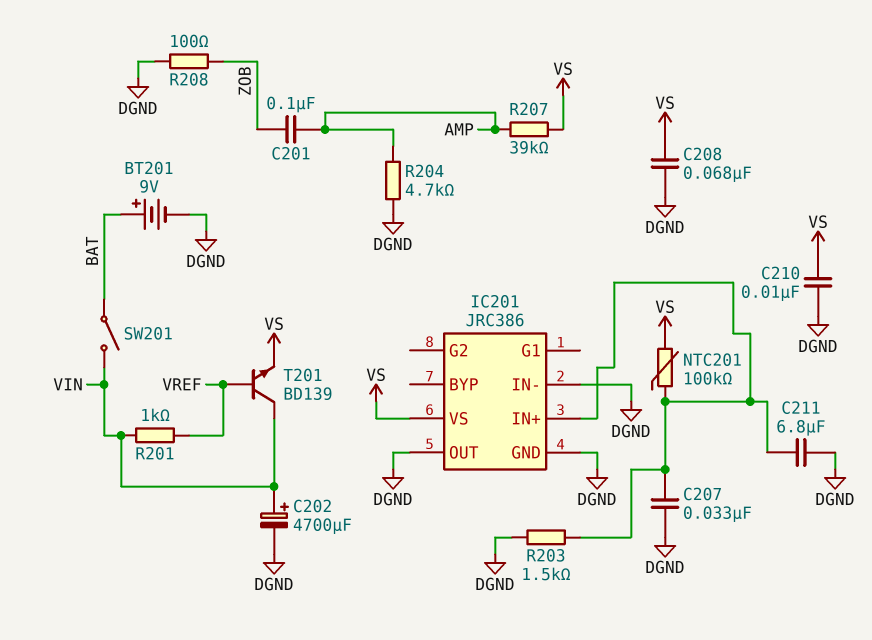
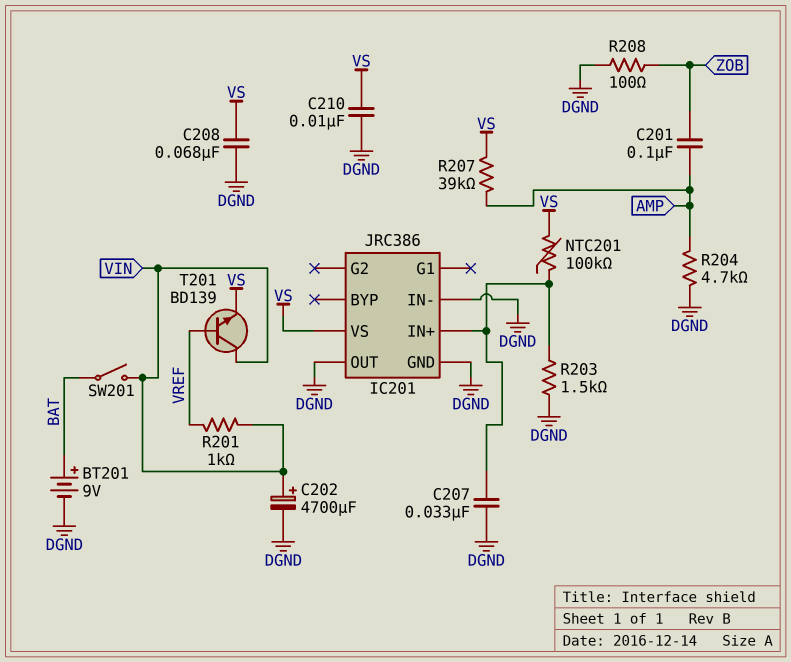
C211: 6.8uF (DGND, IC201/IN+) -> none

